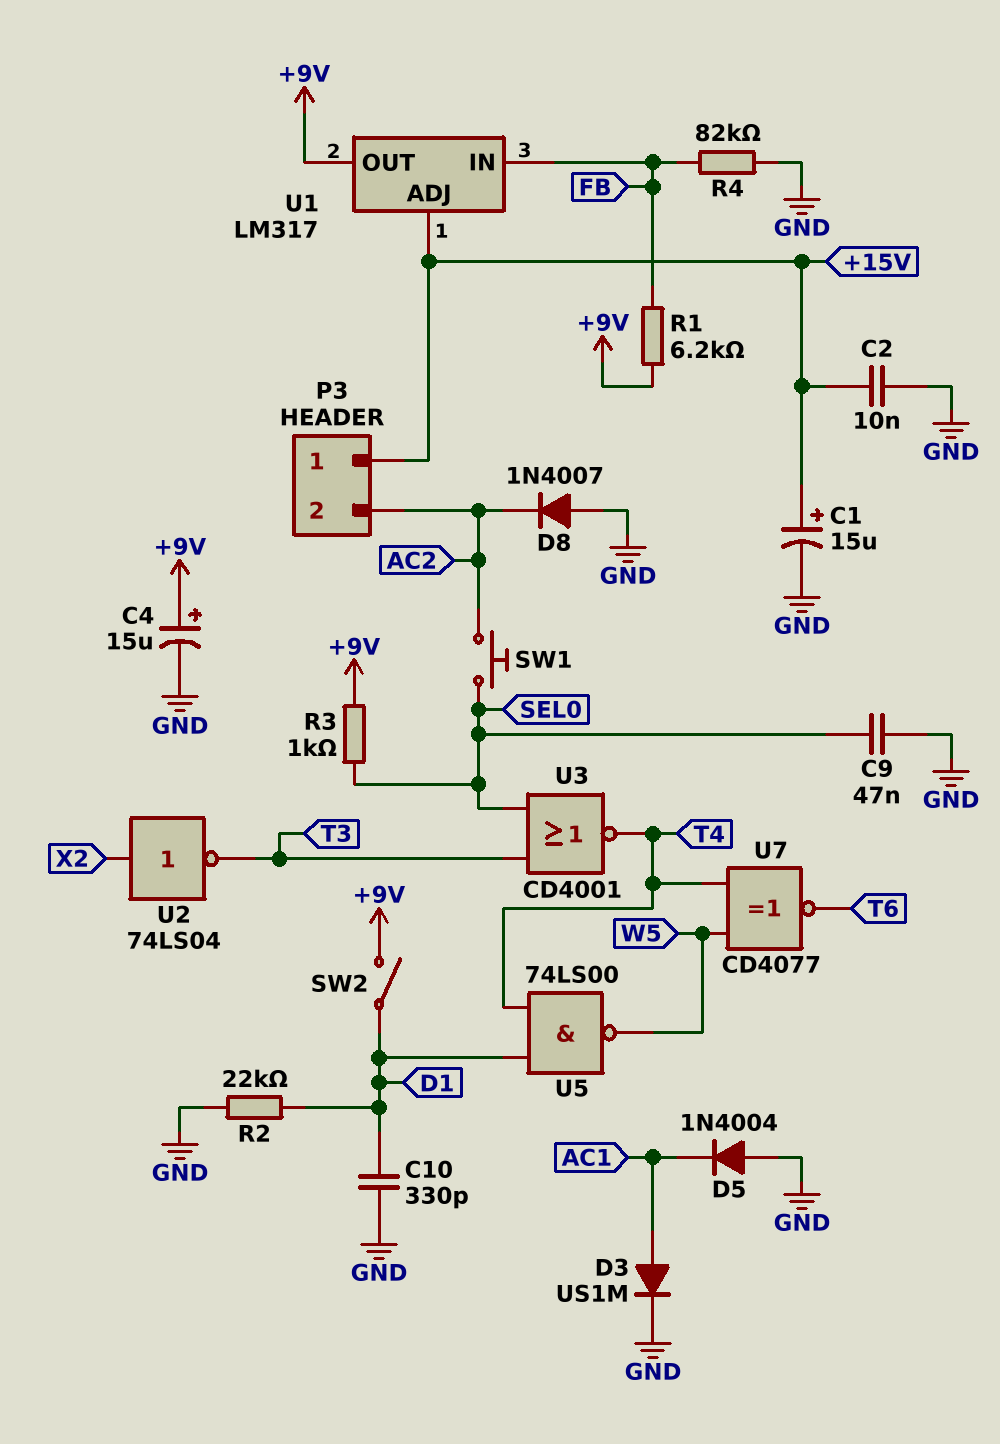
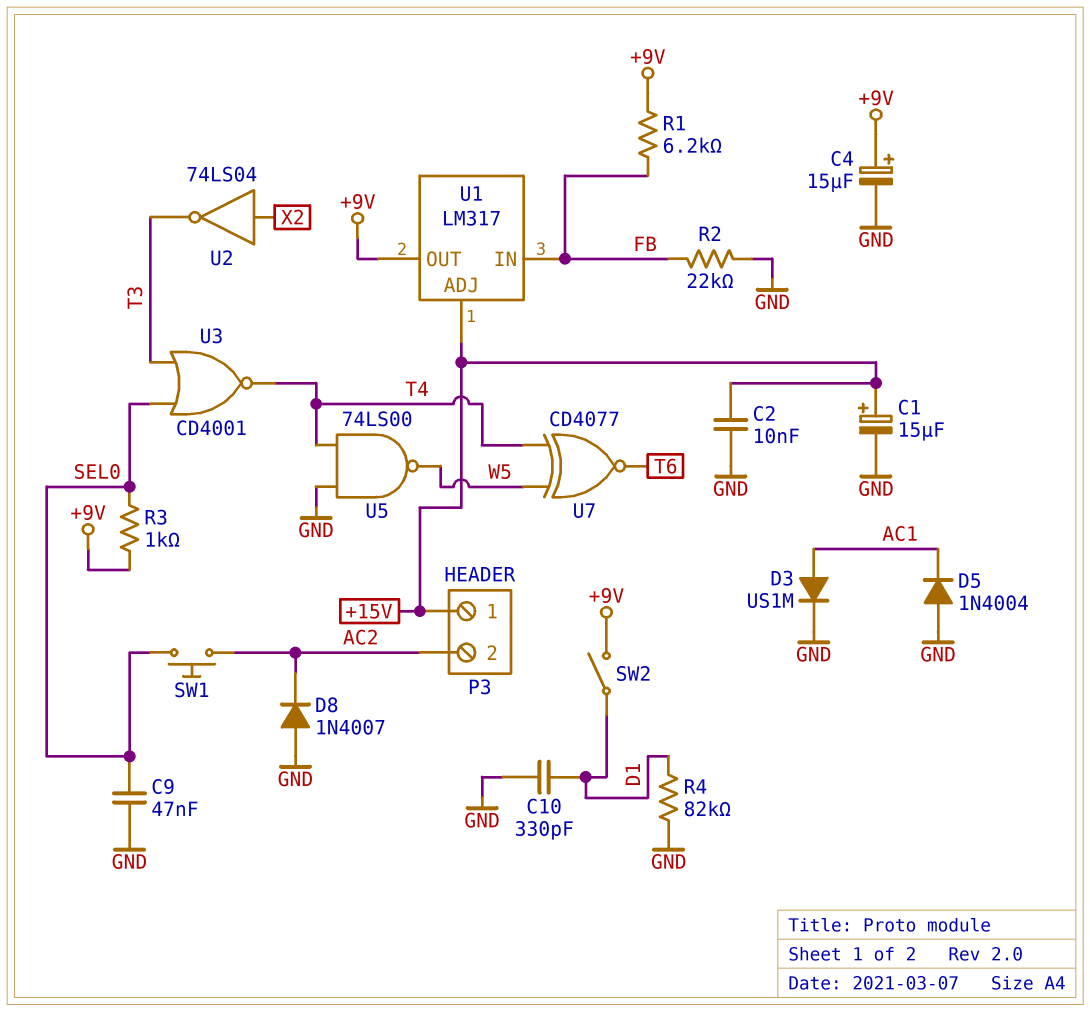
R2: 22k (D1, GND) -> 22k (FB, GND)
R4: 82k (FB, GND) -> 82k (D1, GND)
U5: NAND 74LS00 (in D1, in T4, out W5) -> NAND 74LS00 (in GND, in T4, out W5)

